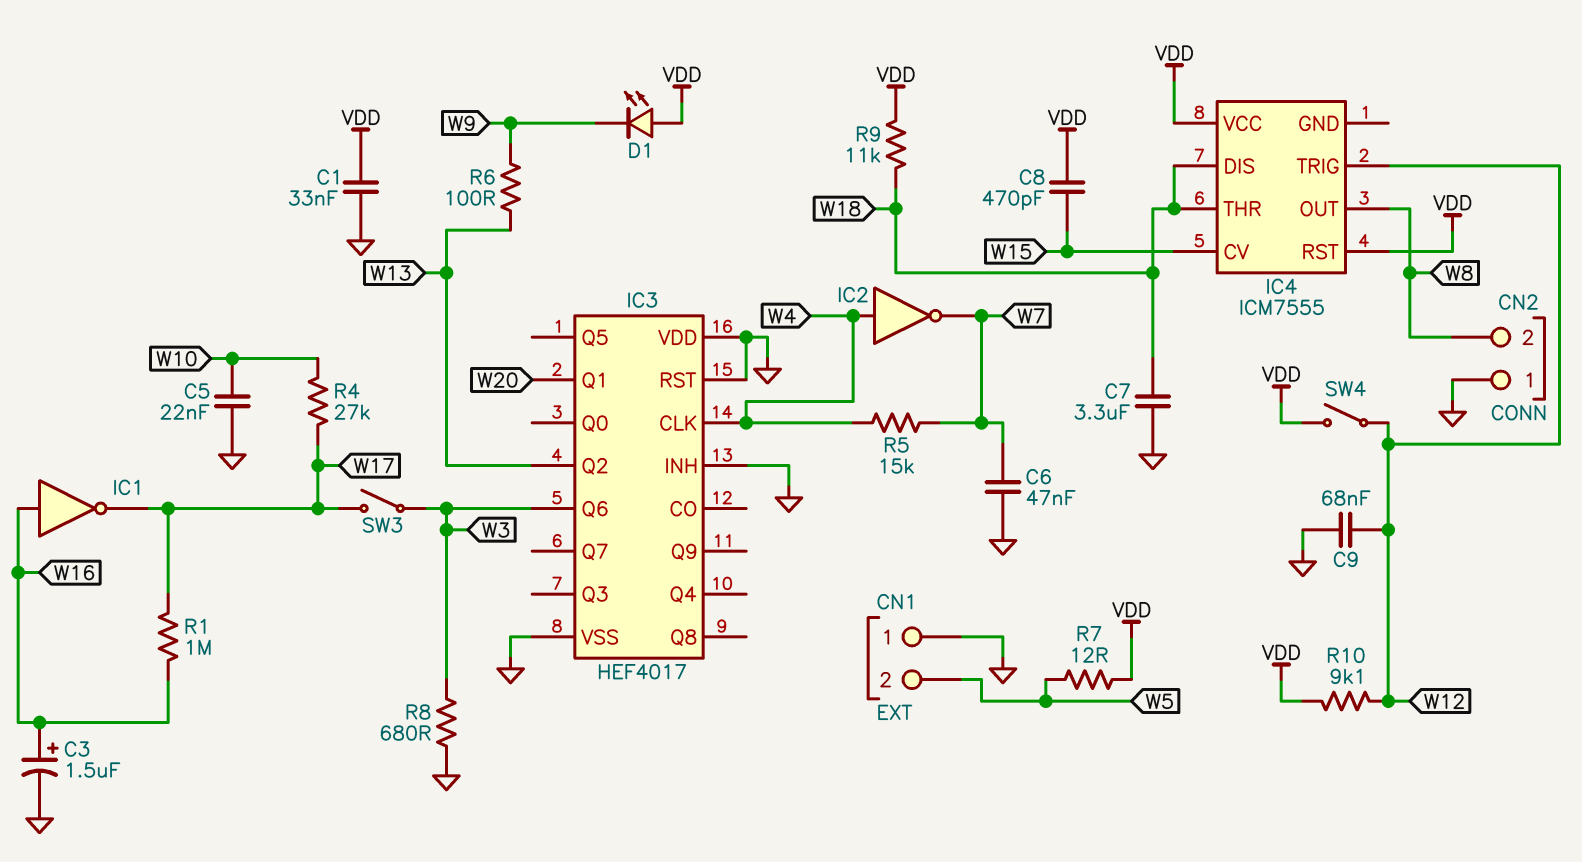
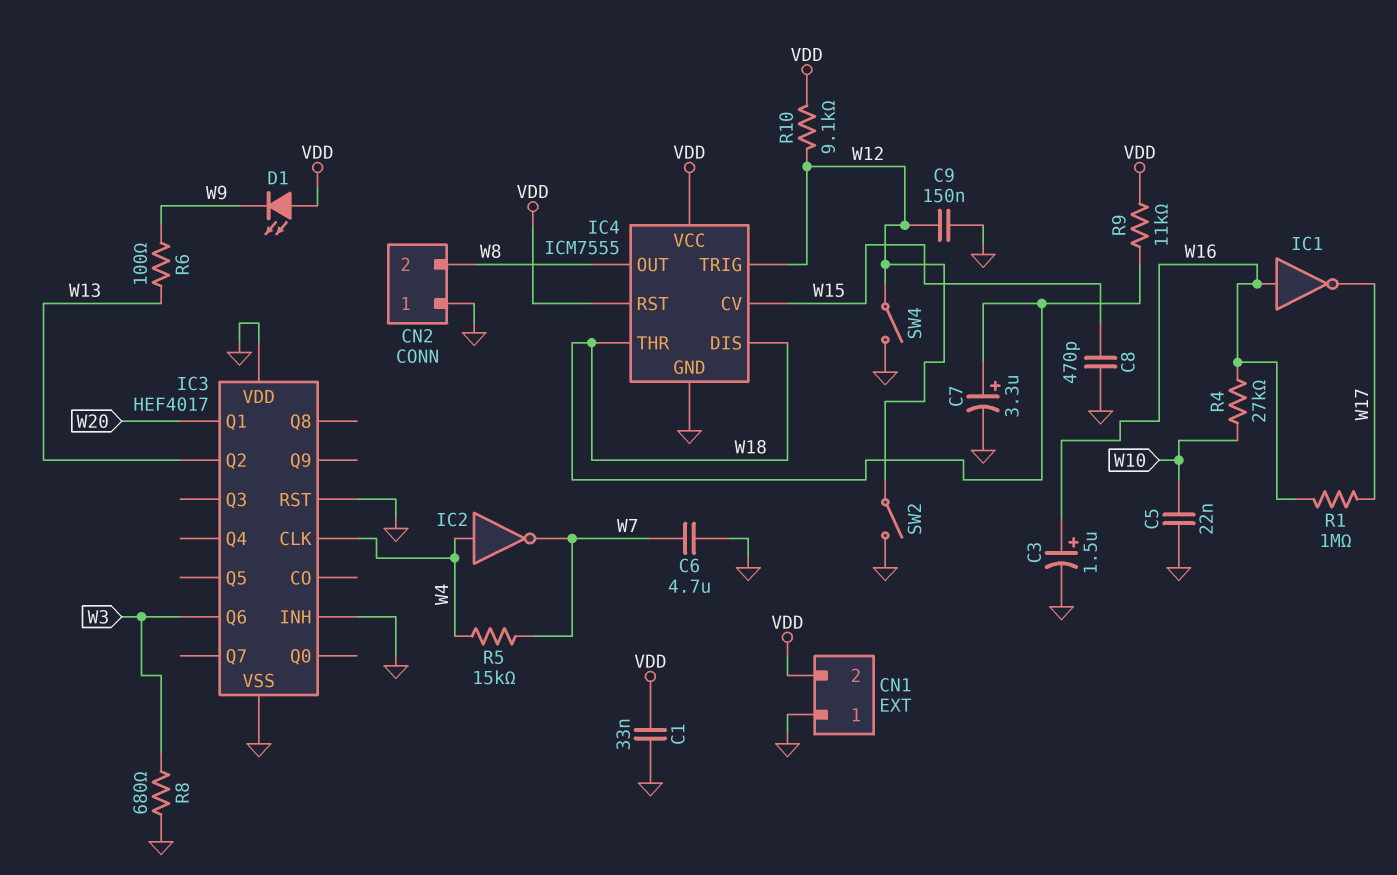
C6: 47nF (GND, W7) -> 4.7uF (GND, W7)
C7: 3.3uF (GND, W18) -> 3.3uF (plus W18, minus GND)
C8: 470pF (VDD, W15) -> 470pF (GND, W15)
C9: 68nF (GND, W12) -> 150nF (GND, W12)
CN1 pin 2: W5 -> VDD
IC4 pin GND: none -> GND
R4: 27k (W10, W17) -> 27k (W10, W16)
R7: 12 (VDD, W5) -> none
SW2: none -> switch (GND, W12)
SW3: switch (W3, W17) -> none
SW4: switch (VDD, W12) -> switch (GND, W12)

